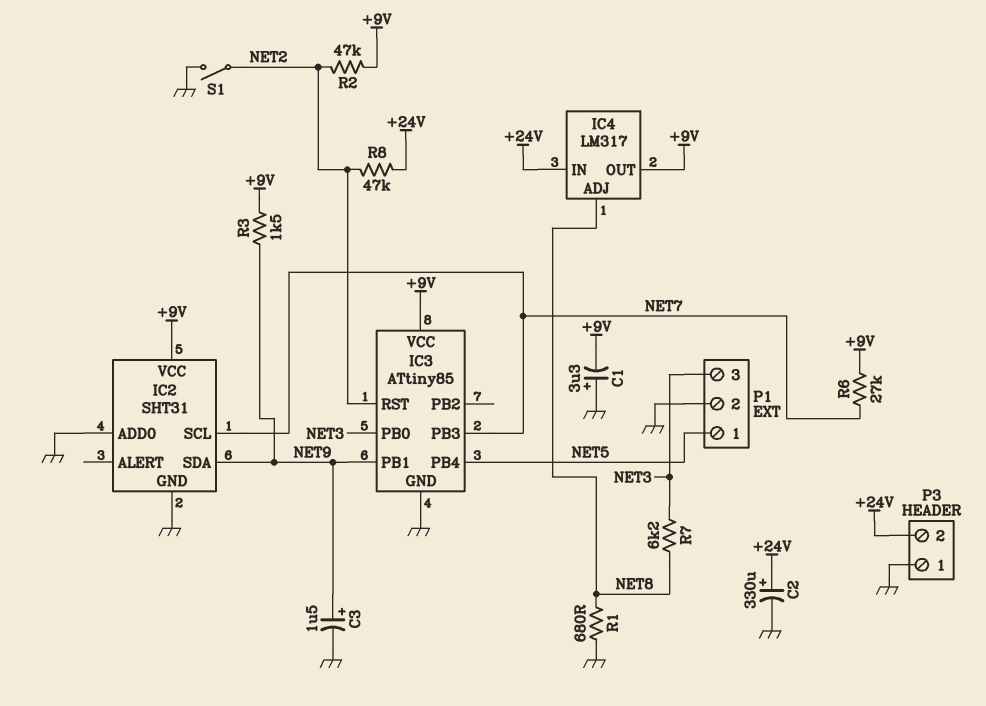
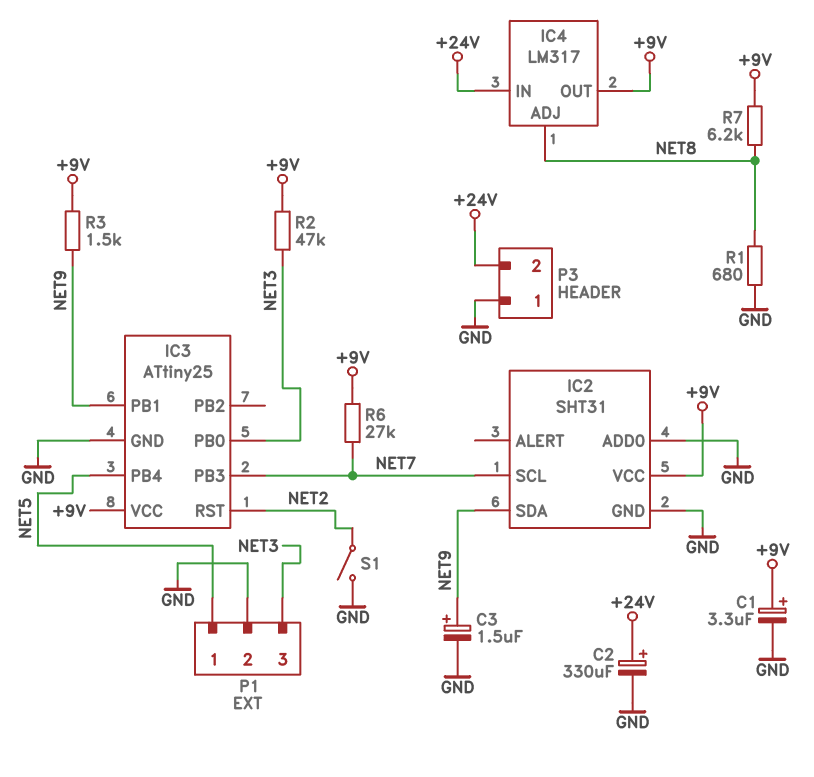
C1: 3.3uF (plus GND, minus +9V) -> 3.3uF (plus +9V, minus GND)
IC3: ATtiny85 -> ATtiny25
R2: 47k (+9V, NET2) -> 47k (+9V, NET3)
R7: 6.2k (NET3, NET8) -> 6.2k (+9V, NET8)
R8: 47k (+24V, NET2) -> none

